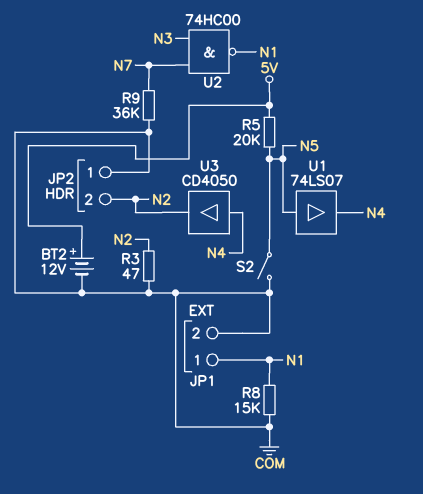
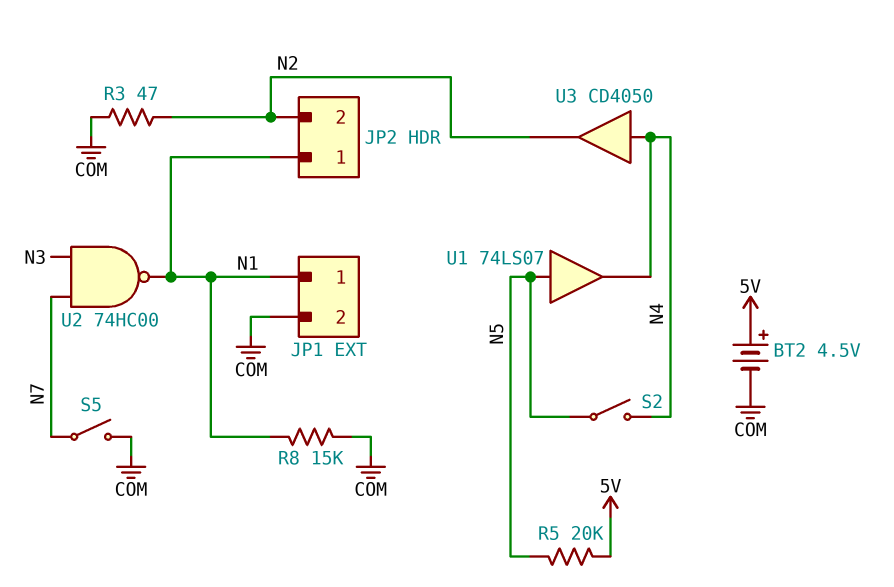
BT2: 12V (plus 5V, minus COM) -> 4.5V (plus 5V, minus COM)
JP2 pin 1: COM -> N1
R9: 36k (COM, N7) -> none
S2: switch (COM, N5) -> switch (N4, N5)
S5: none -> switch (COM, N7)

